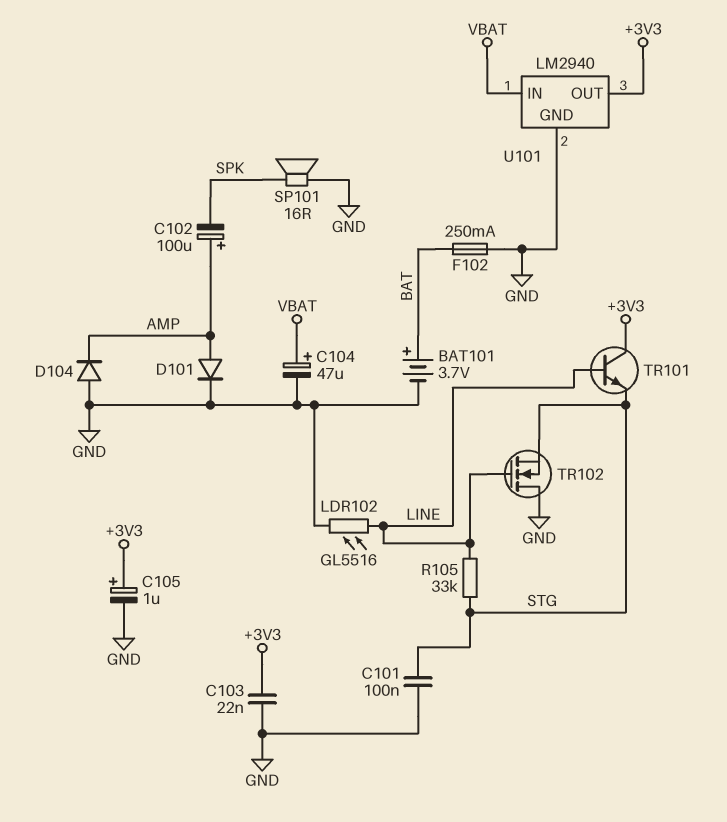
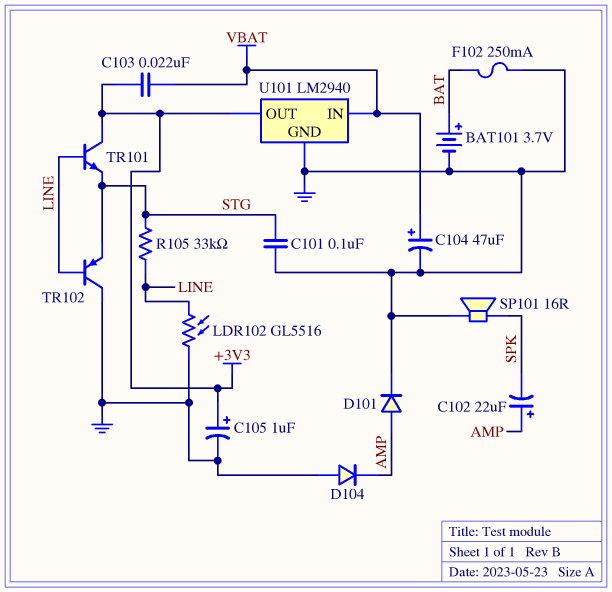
C102: 100uF (plus AMP, minus SPK) -> 22uF (plus AMP, minus SPK)
C103: 22nF (+3V3, GND) -> 22nF (+3V3, VBAT)
TR102: NMOS (G LINE, D GND, S STG) -> PNP (B LINE, C GND, E STG)

